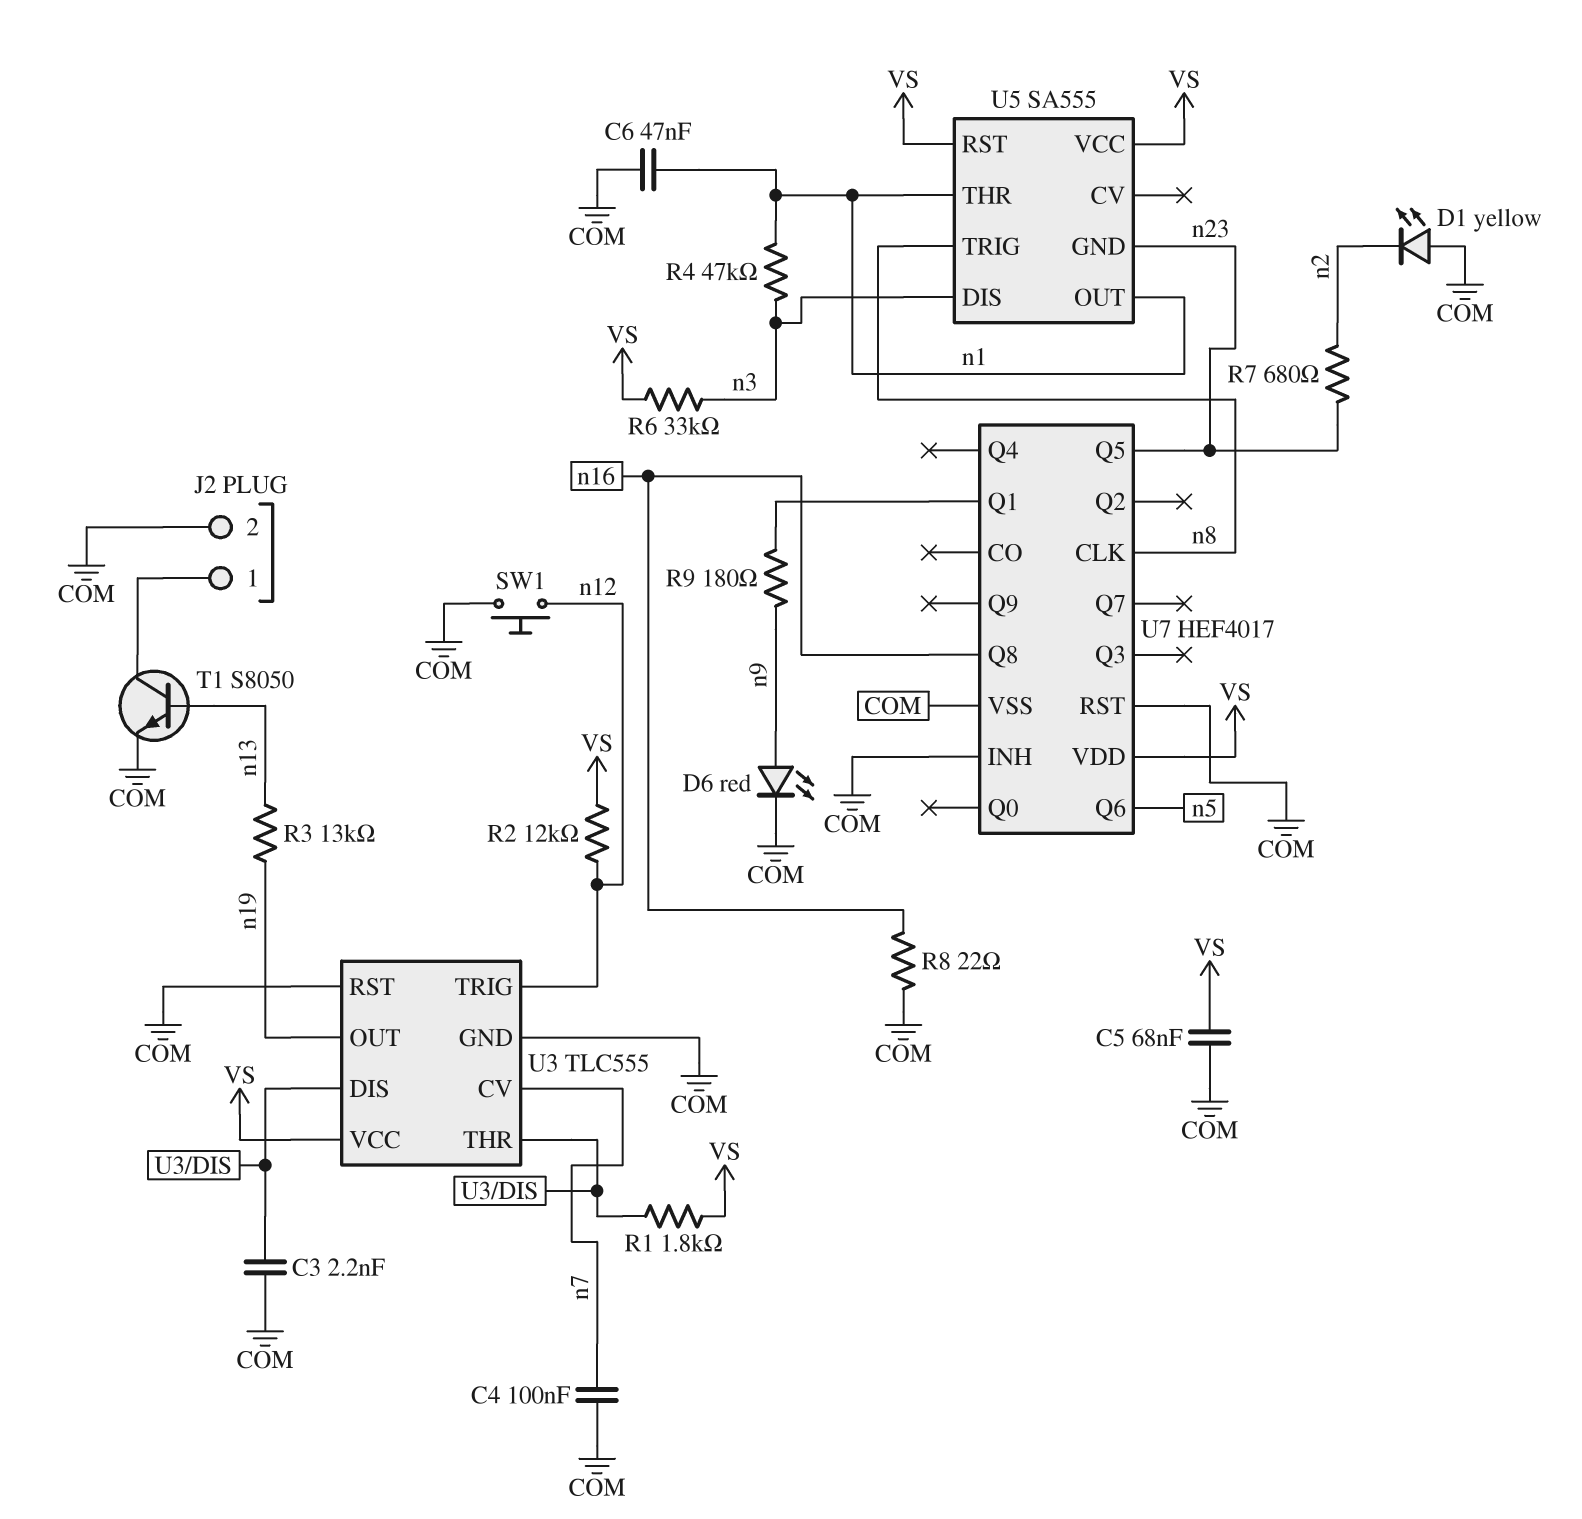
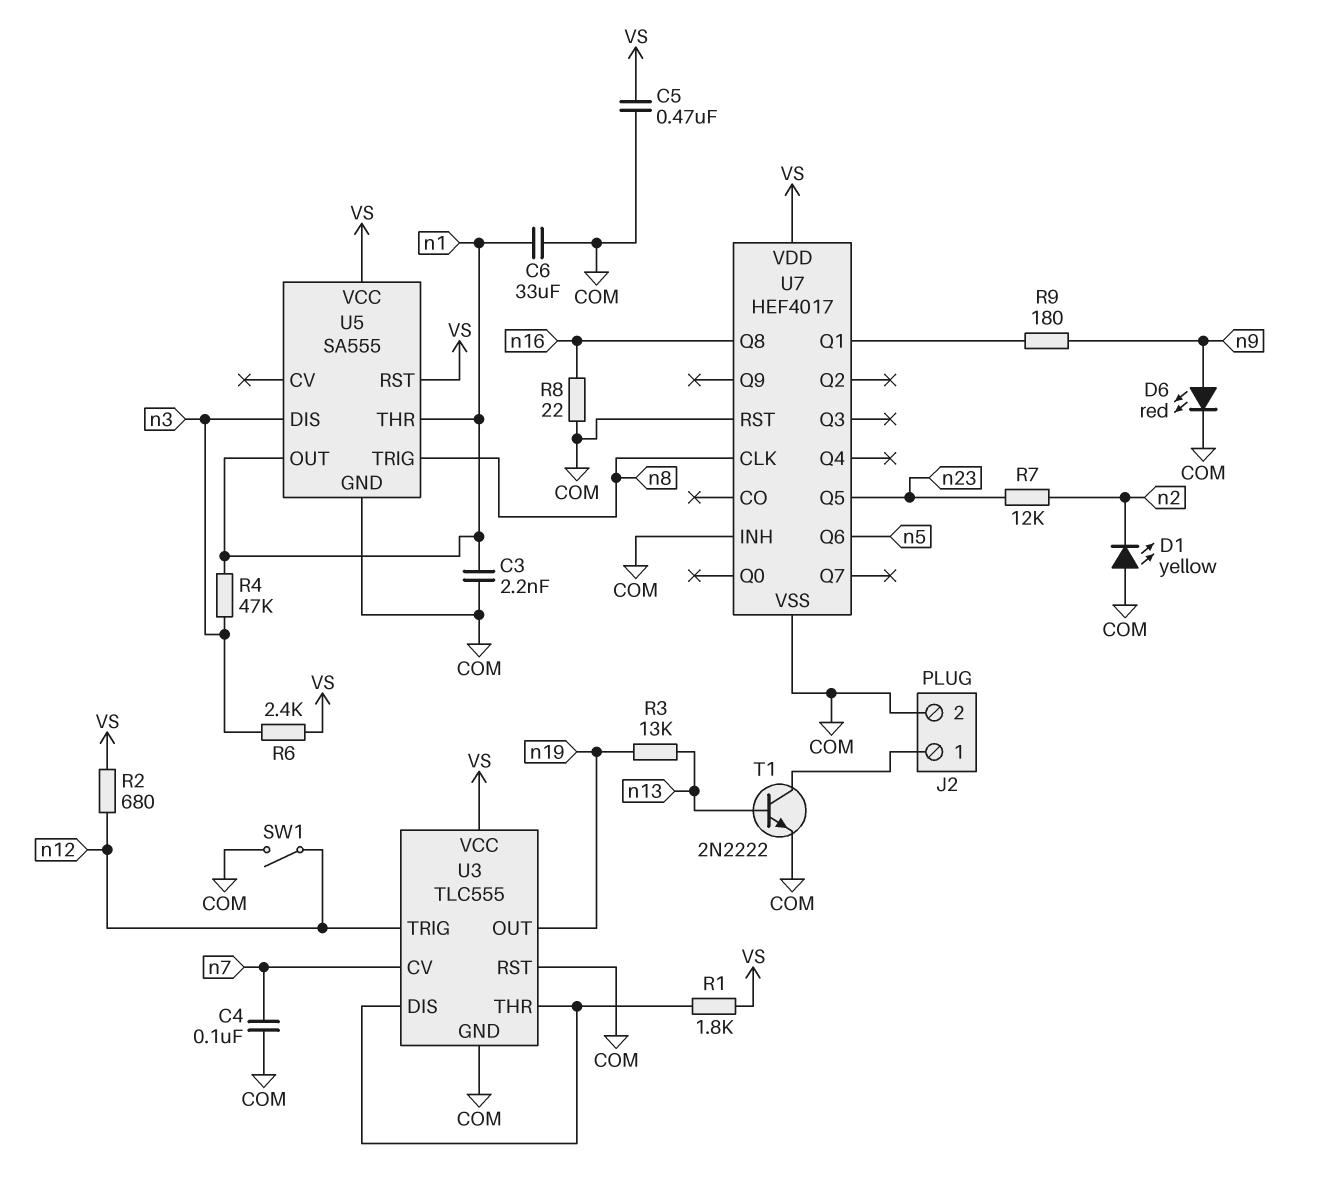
C3: 2.2nF (COM, U3/DIS) -> 2.2nF (COM, n1)
C5: 68nF (COM, VS) -> 470nF (COM, VS)
C6: 47nF (COM, n1) -> 33uF (COM, n1)
R2: 12k (VS, n12) -> 680 (VS, n12)
R6: 33k (VS, n3) -> 2.4k (VS, n3)
R7: 680 (n2, n23) -> 12k (n2, n23)
SW1: button (COM, n12) -> switch (COM, n12)
T1: NPN S8050 (B n13, C J2/1, E COM) -> NPN 2N2222 (B n13, C J2/1, E COM)
U5 pin GND: n23 -> COM

